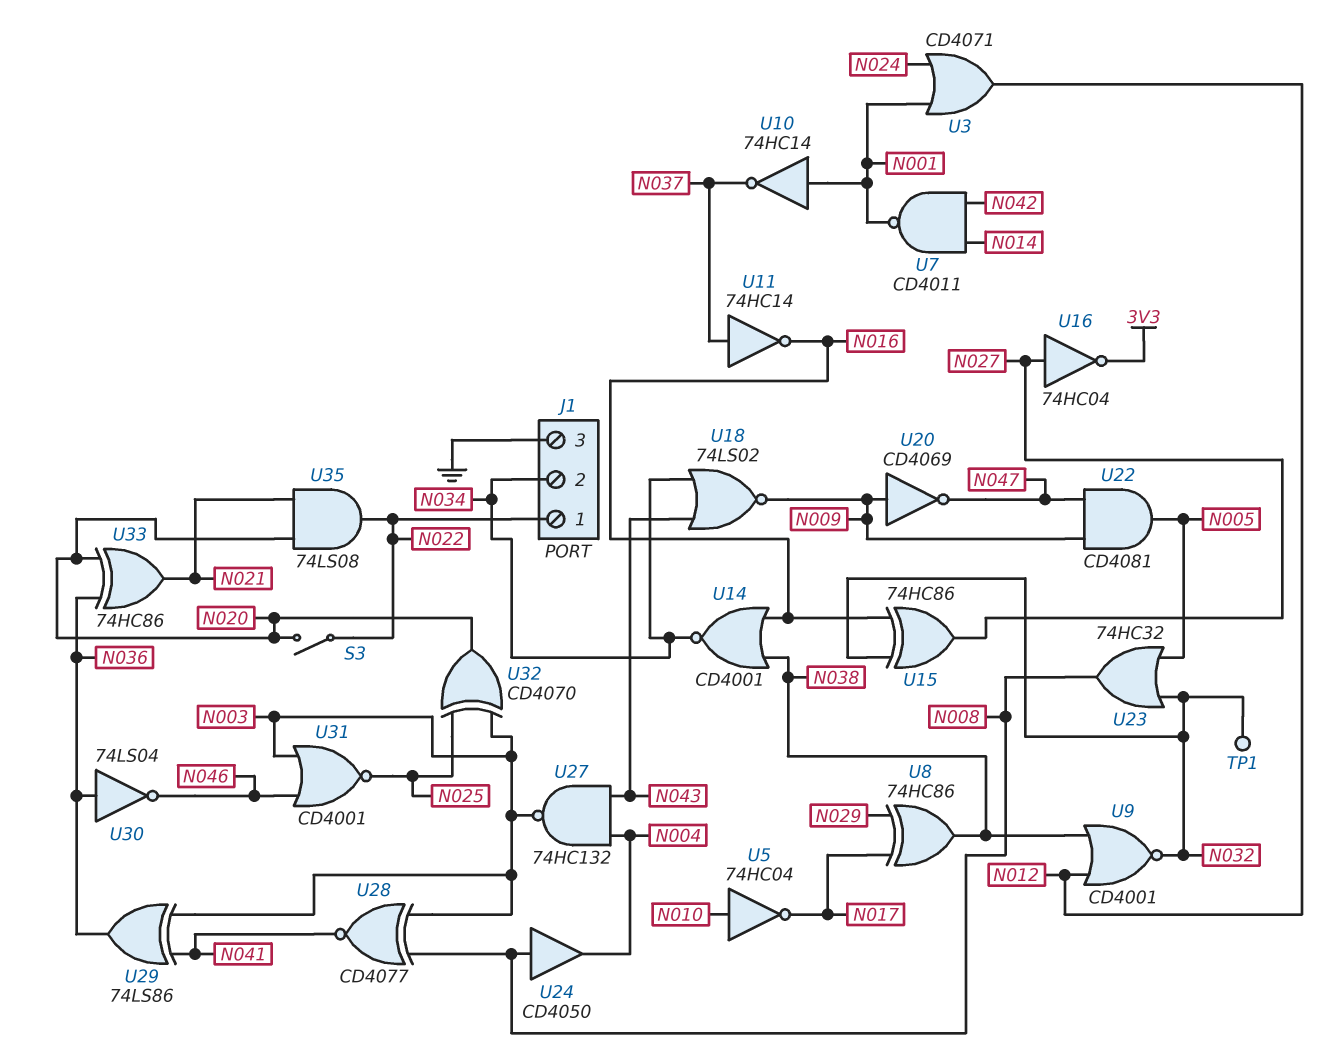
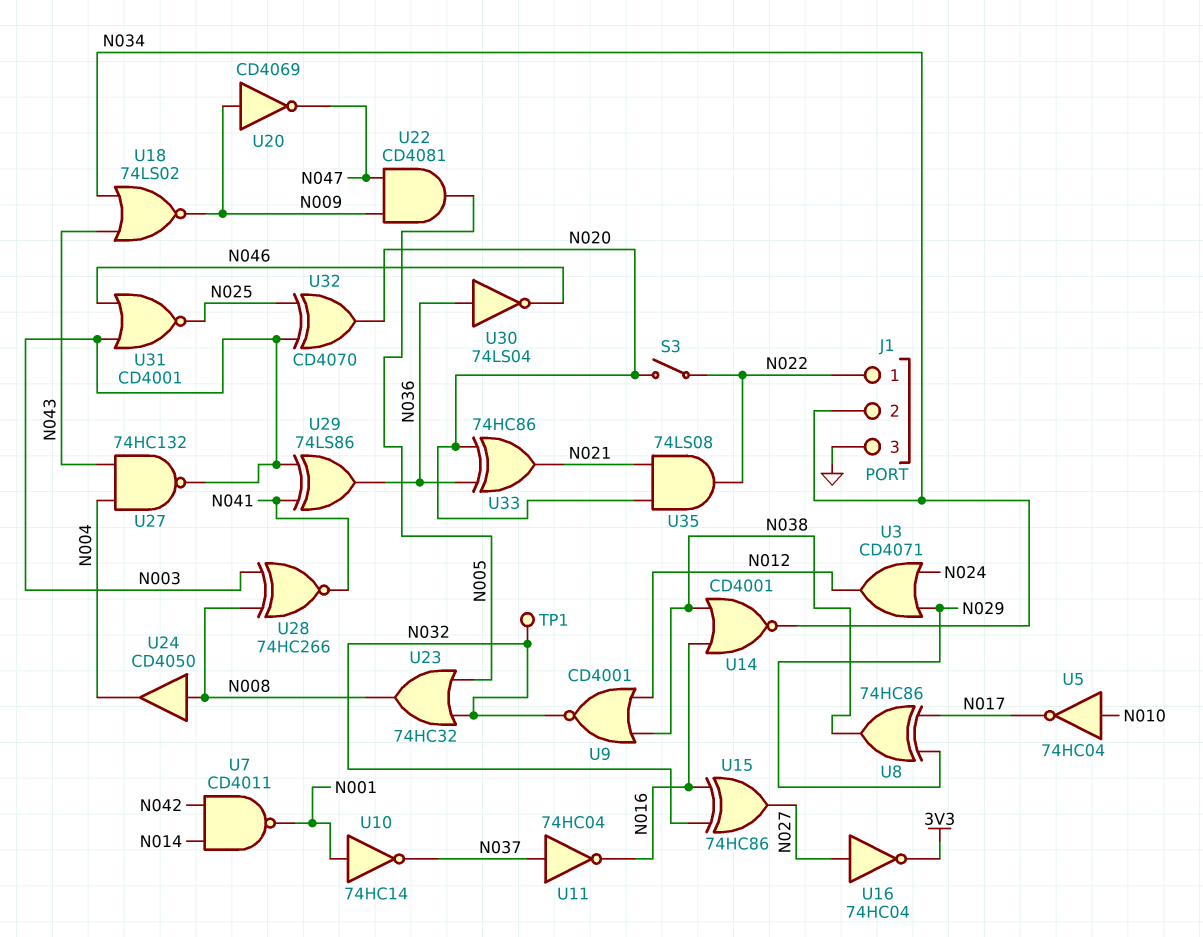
U3: OR CD4071 (in N001, in N024, out N012) -> OR CD4071 (in N024, in N029, out N012)
U11: NOT 74HC14 (in N037, out N016) -> NOT 74HC04 (in N037, out N016)
U28: XNOR CD4077 (in N003, in N008, out N041) -> XNOR 74HC266 (in N003, in N008, out N041)

